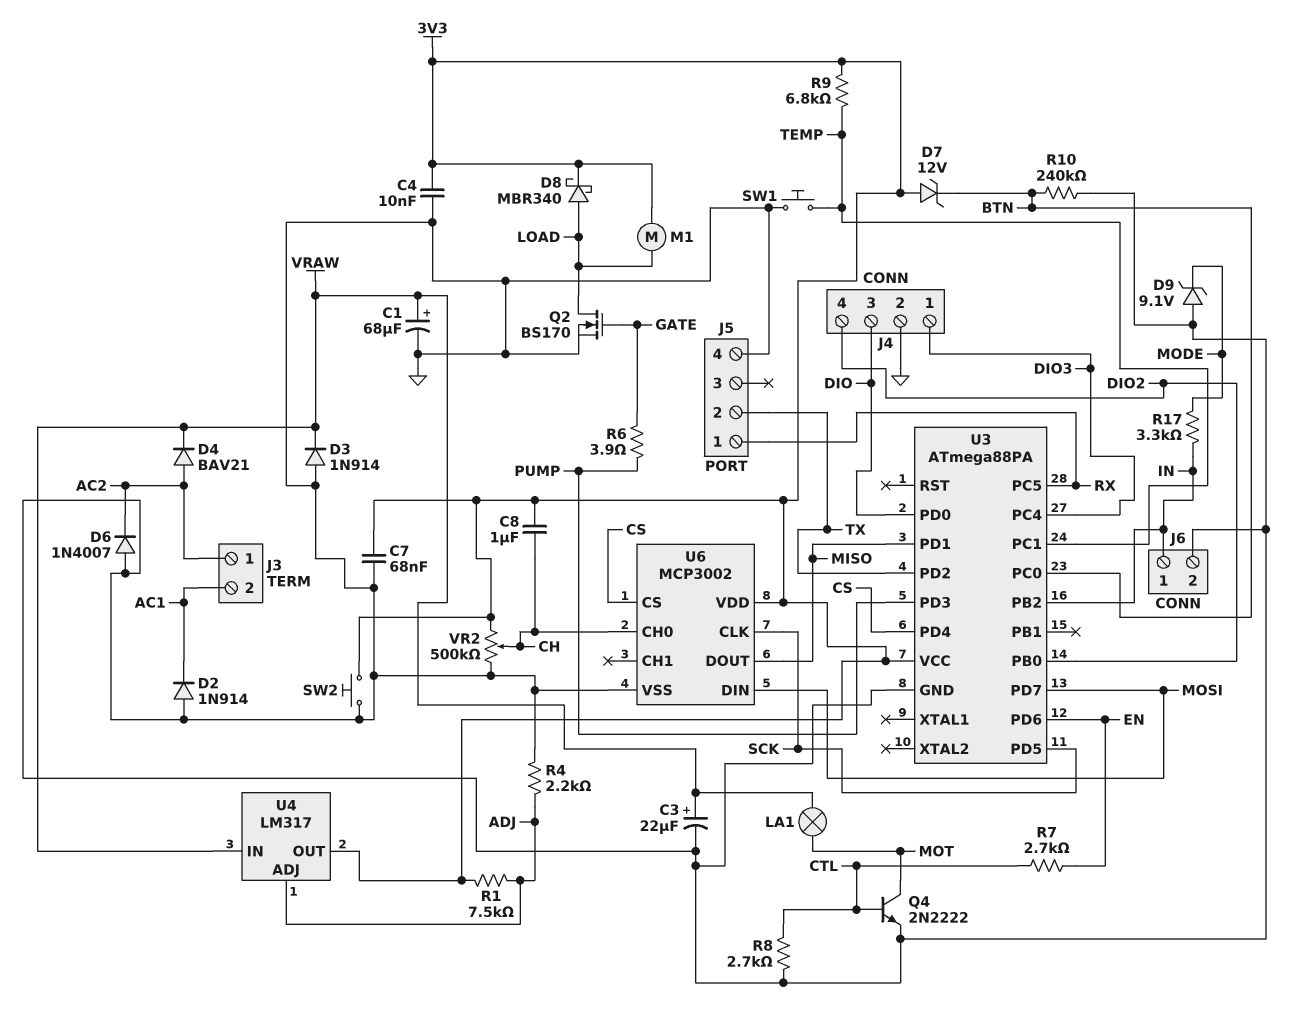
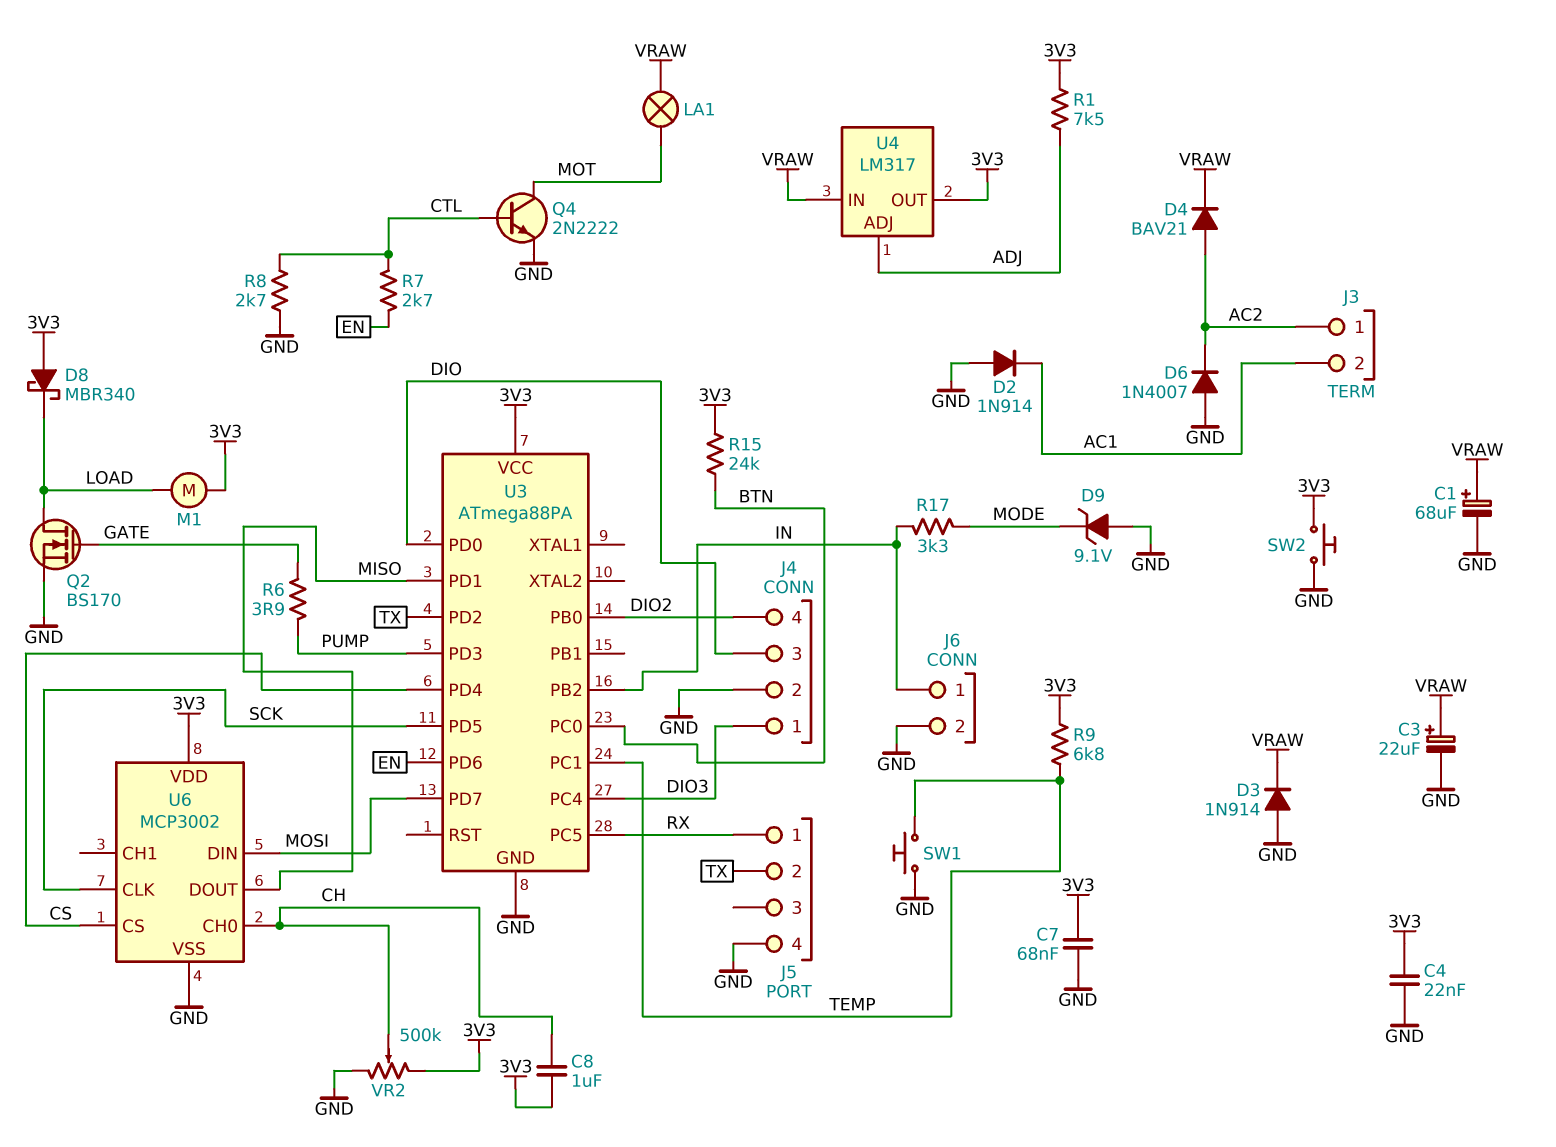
C4: 10nF (3V3, GND) -> 22nF (3V3, GND)
D7: zener 12V (A 3V3, K BTN) -> none
D8: schottky MBR340 (A LOAD, K 3V3) -> schottky MBR340 (A 3V3, K LOAD)
R4: 2.2k (ADJ, GND) -> none
R10: 240k (BTN, GND) -> none
R15: none -> 24k (3V3, BTN)

